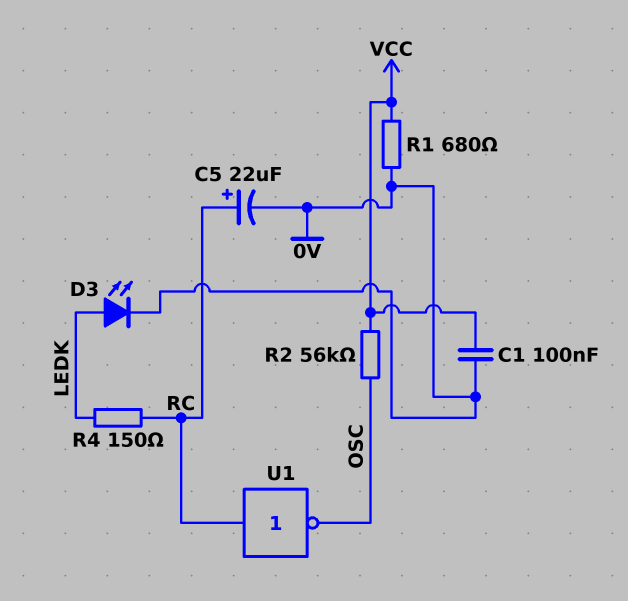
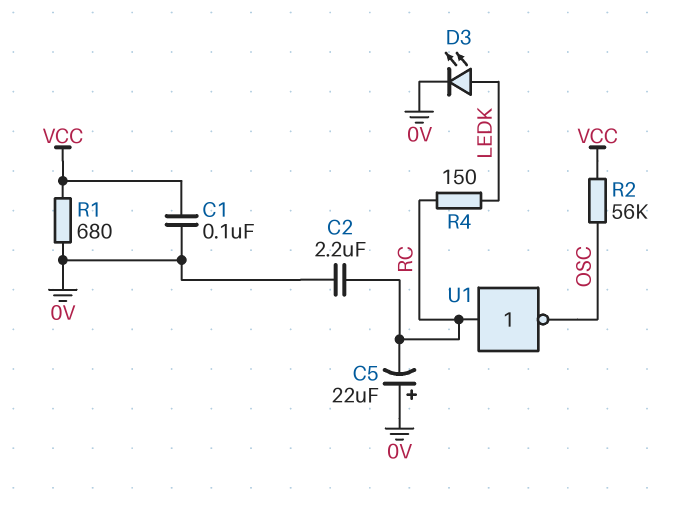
C2: none -> 2.2uF (0V, RC)
C5: 22uF (plus RC, minus 0V) -> 22uF (plus 0V, minus RC)

